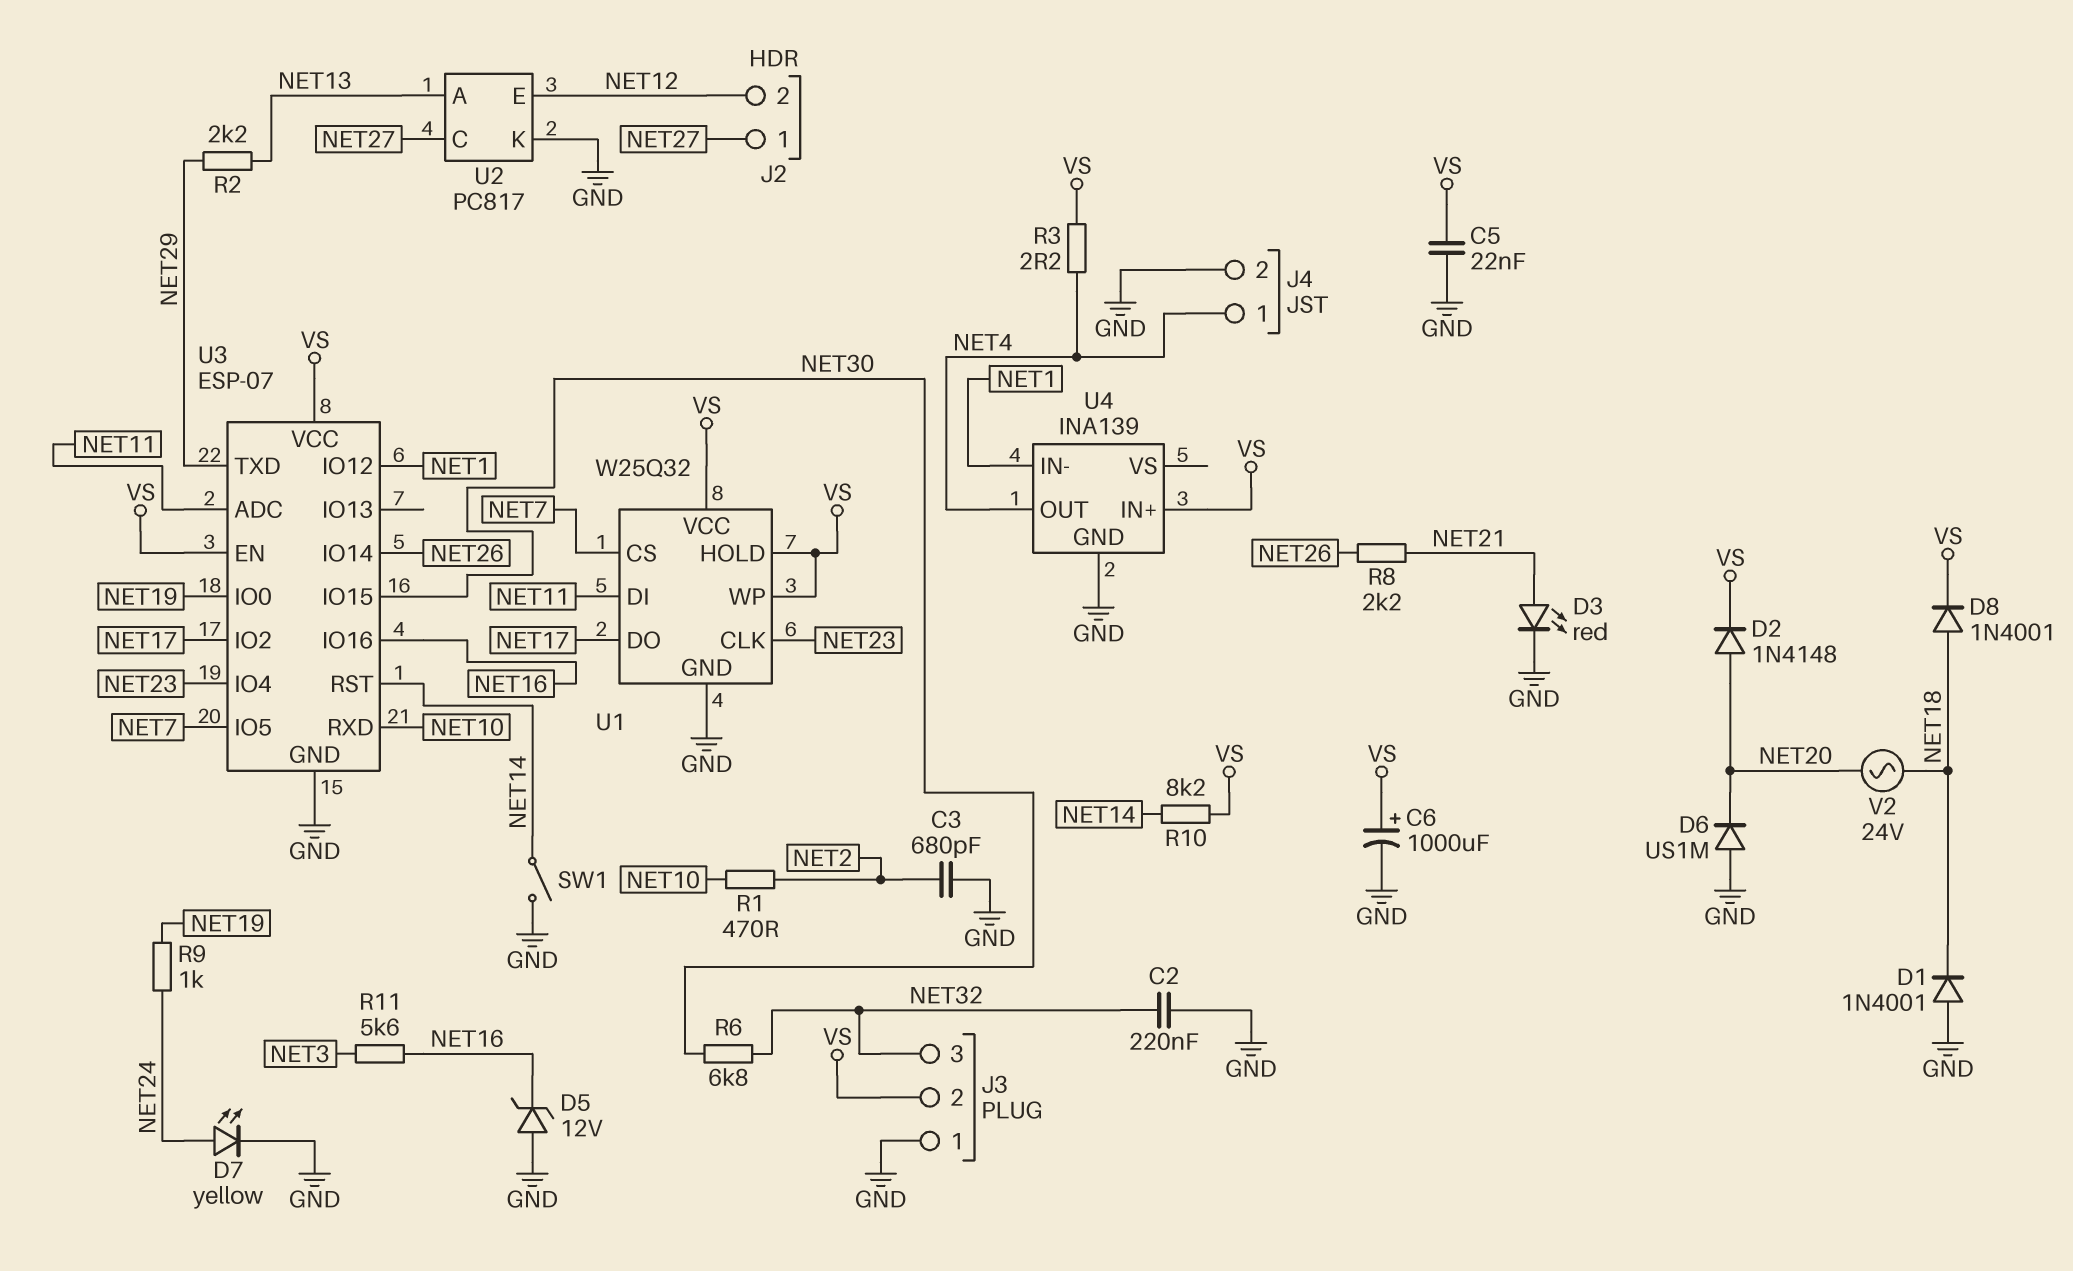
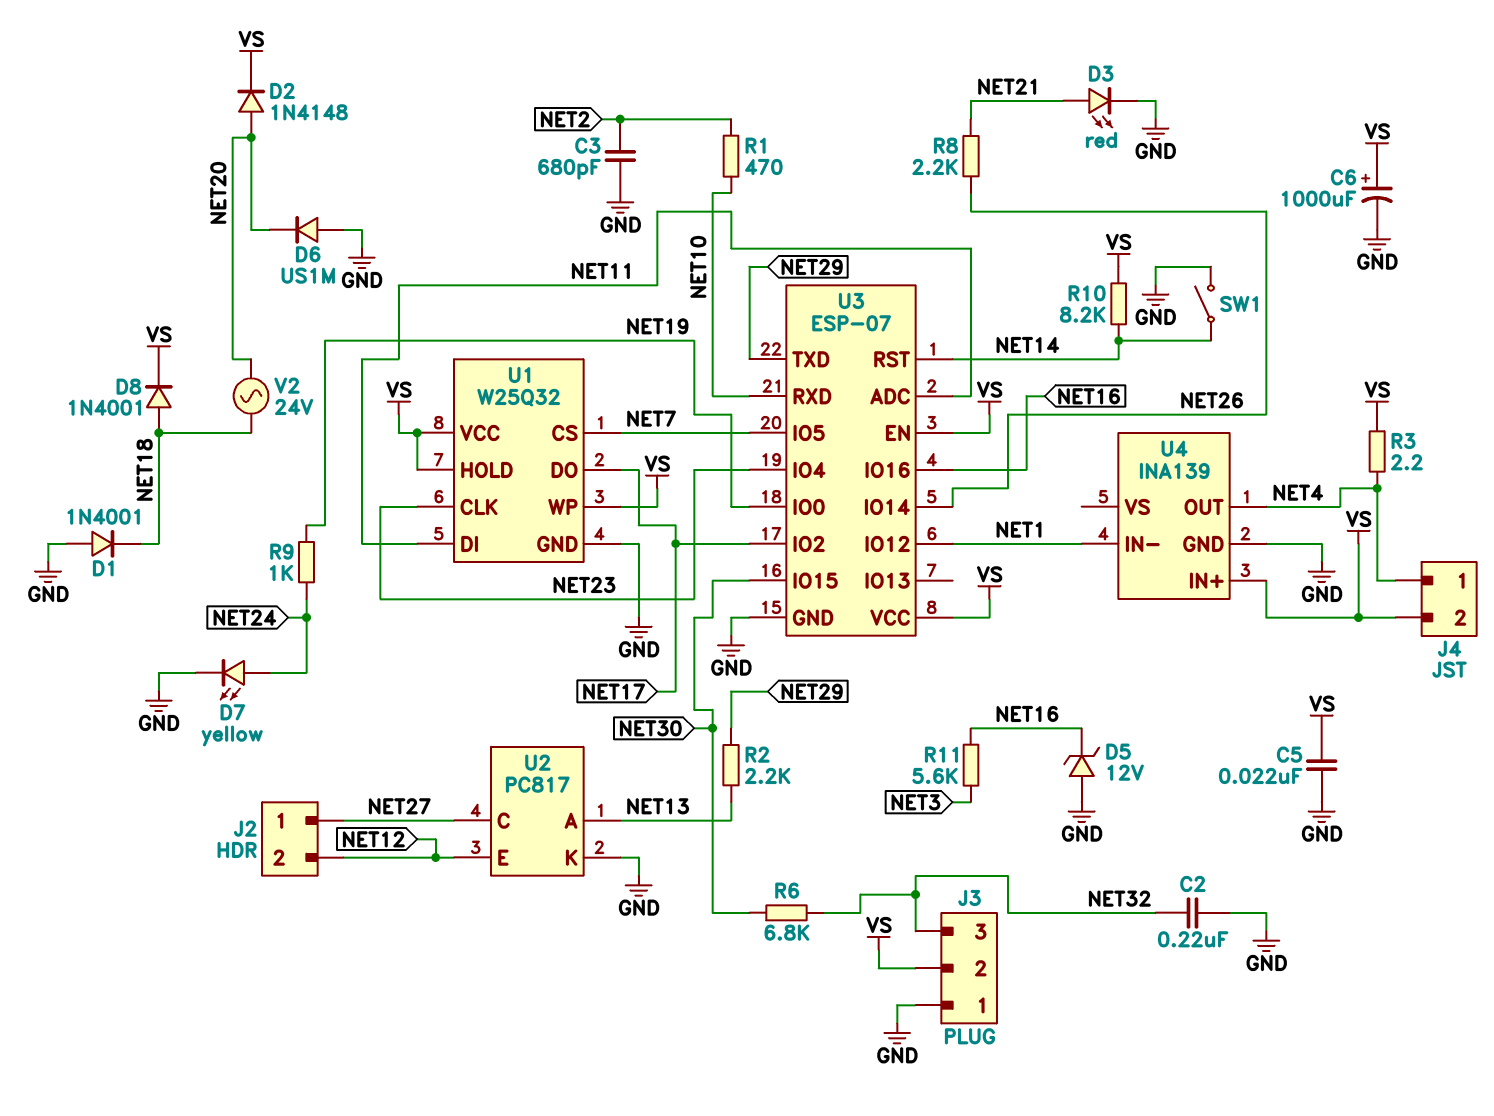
J4 pin 2: GND -> VS

